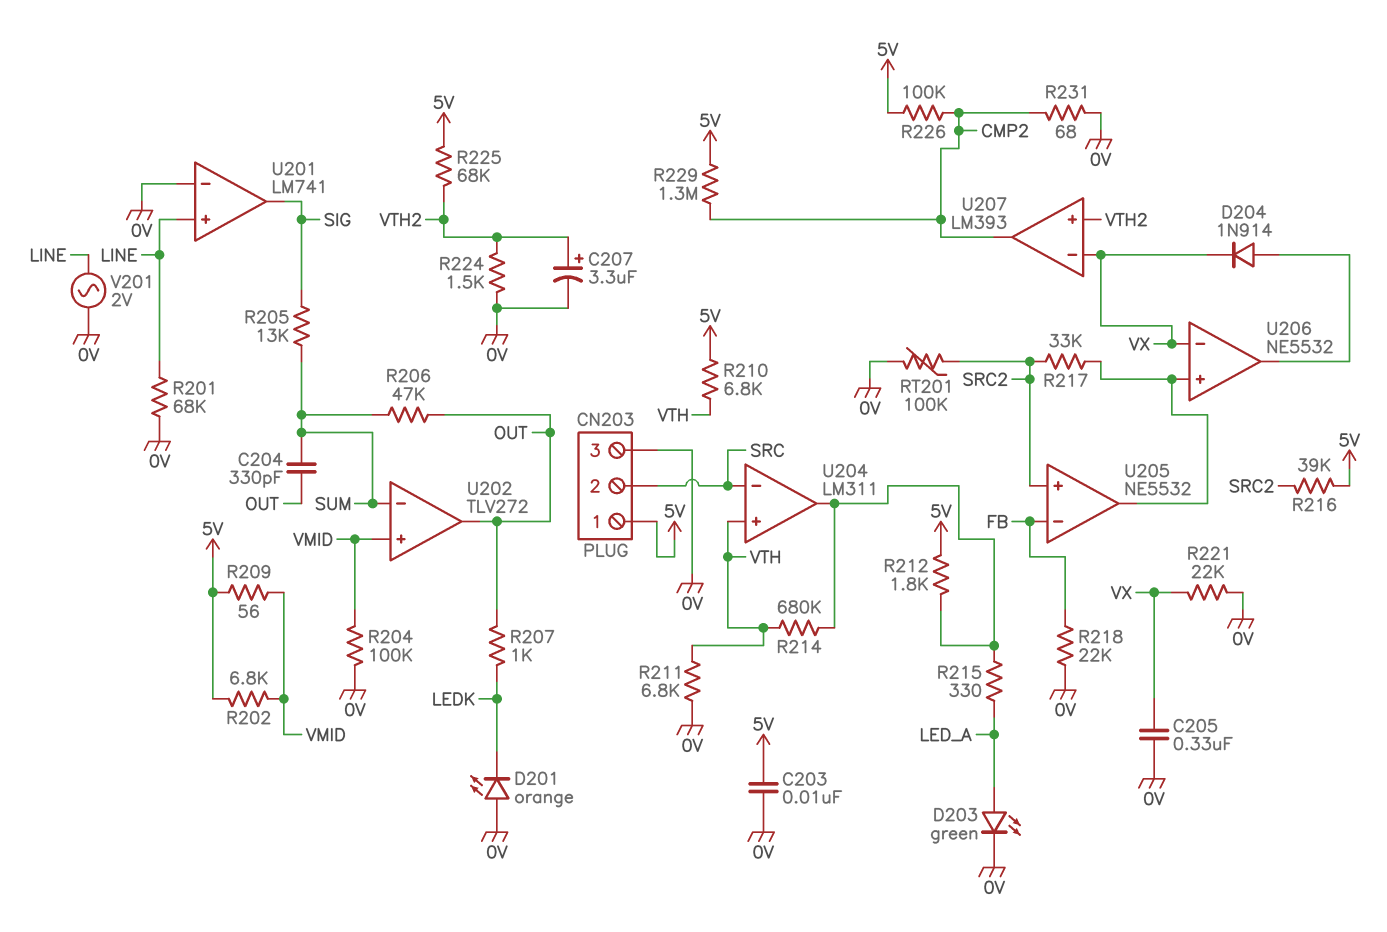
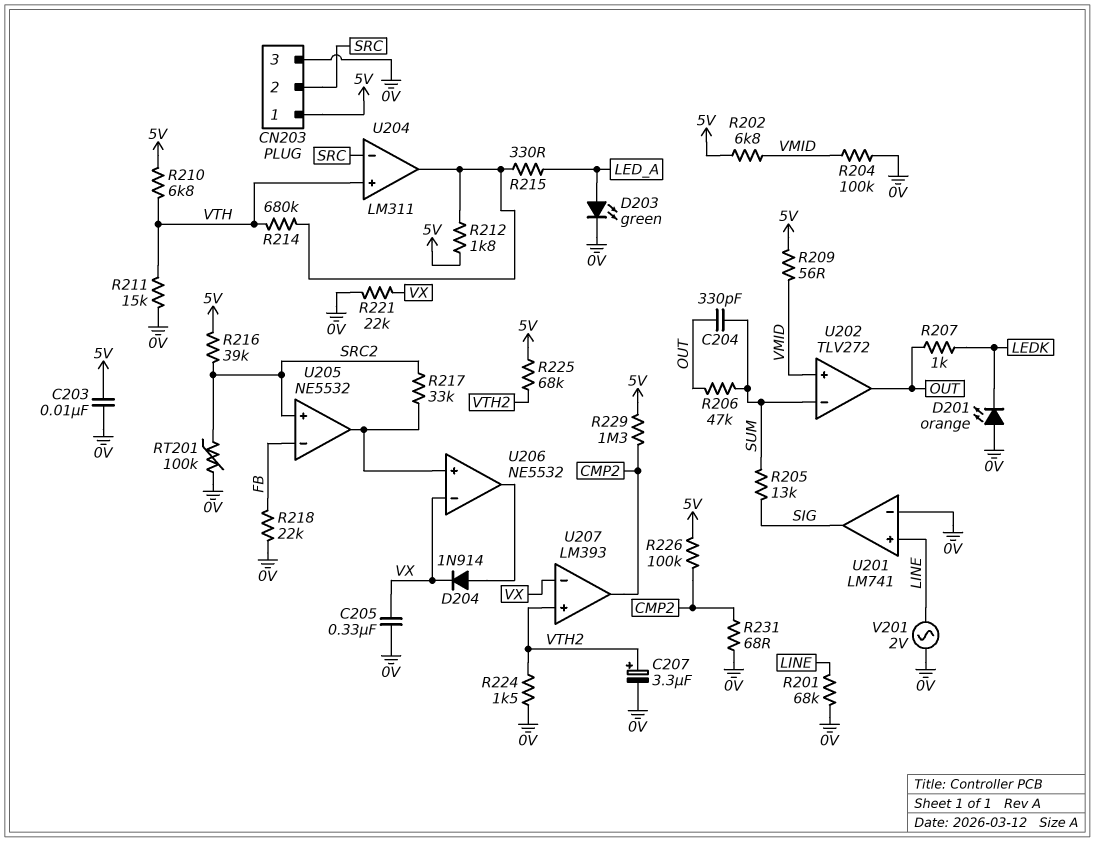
R211: 6.8k (0V, VTH) -> 15k (0V, VTH)

